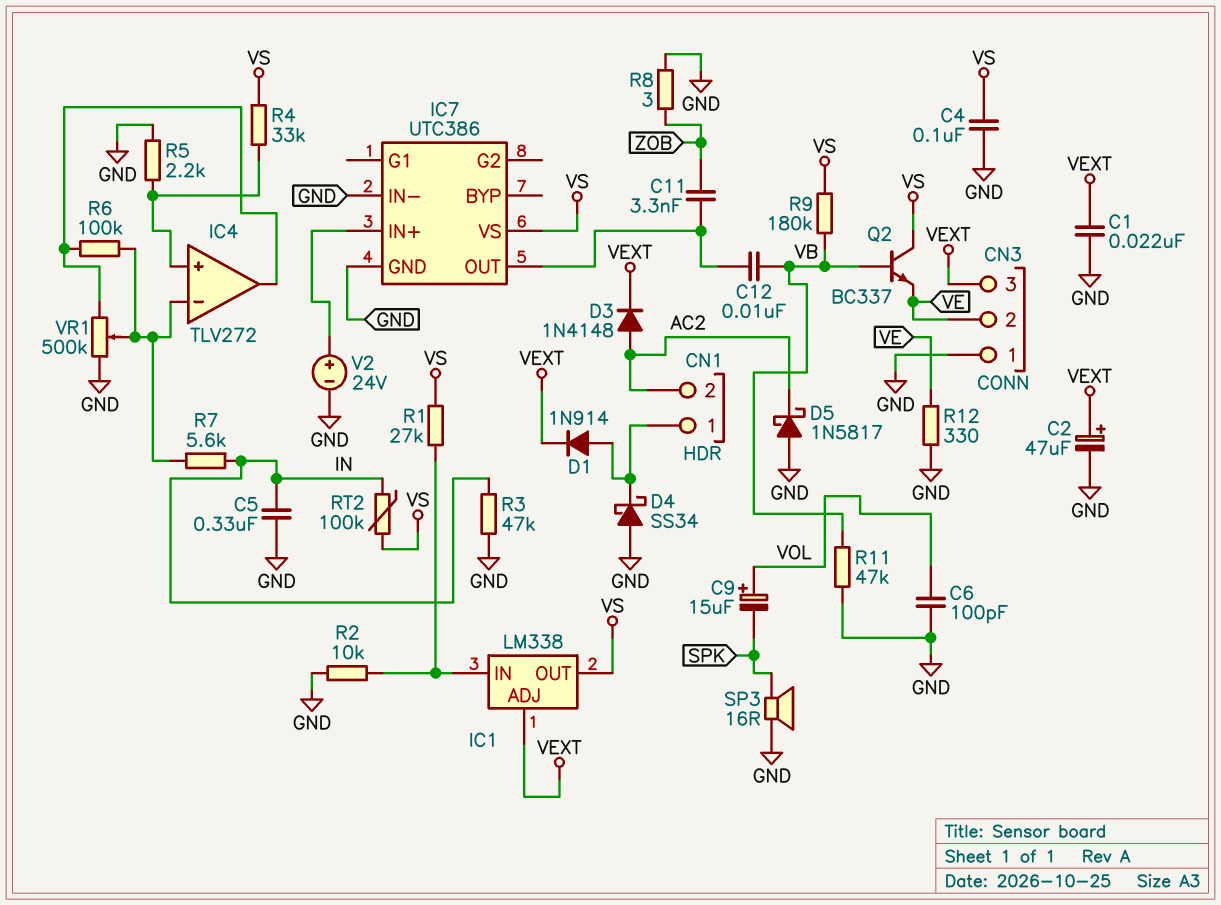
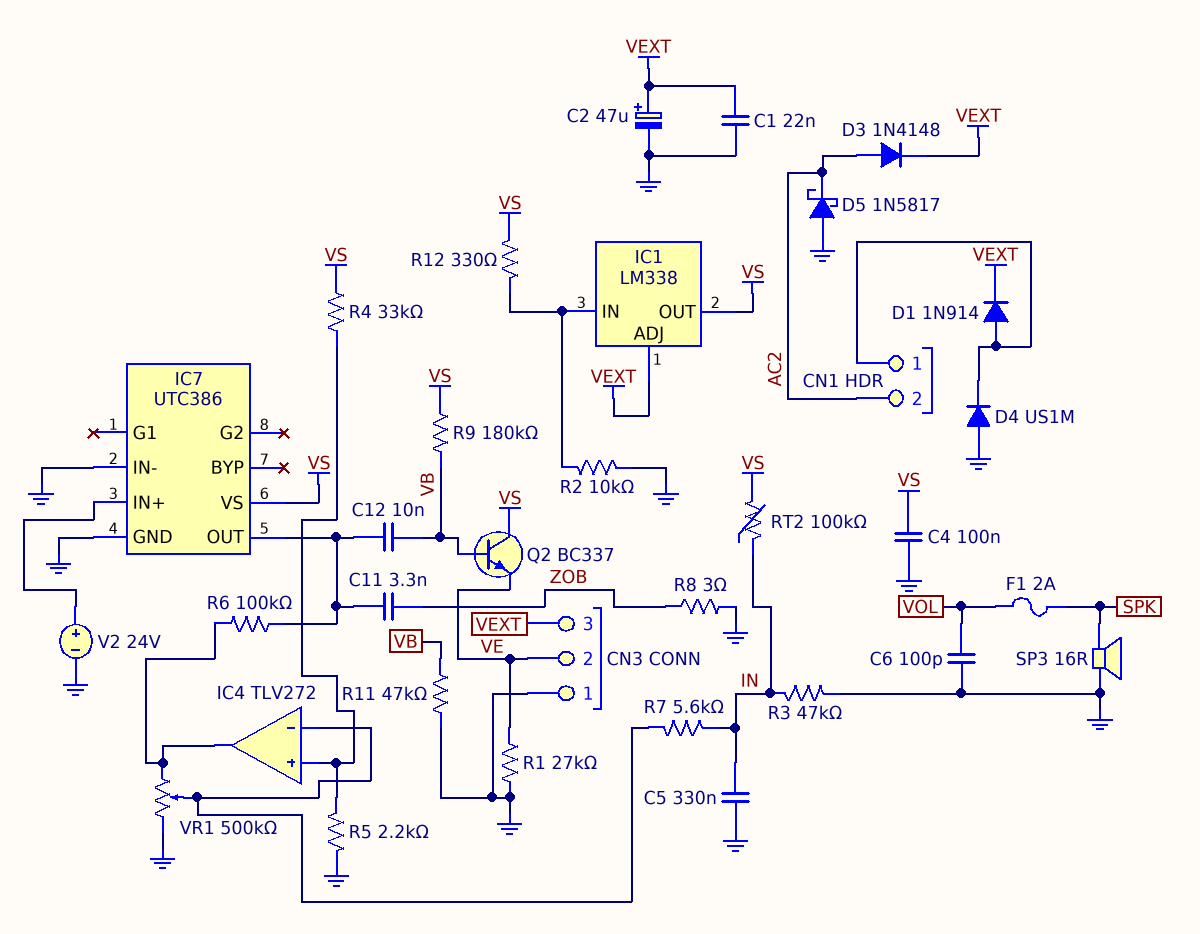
C9: 15uF (plus VOL, minus SPK) -> none
D4: schottky SS34 (A GND, K CN1/1) -> diode US1M (A GND, K CN1/1)
F1: none -> 2A (SPK, VOL)
R1: 27k (IC1/IN, VS) -> 27k (GND, VE)
R6: 100k (IC4/in-, IC4/out) -> 100k (IC4/out, IC7/OUT)
R12: 330 (GND, VE) -> 330 (IC1/IN, VS)

